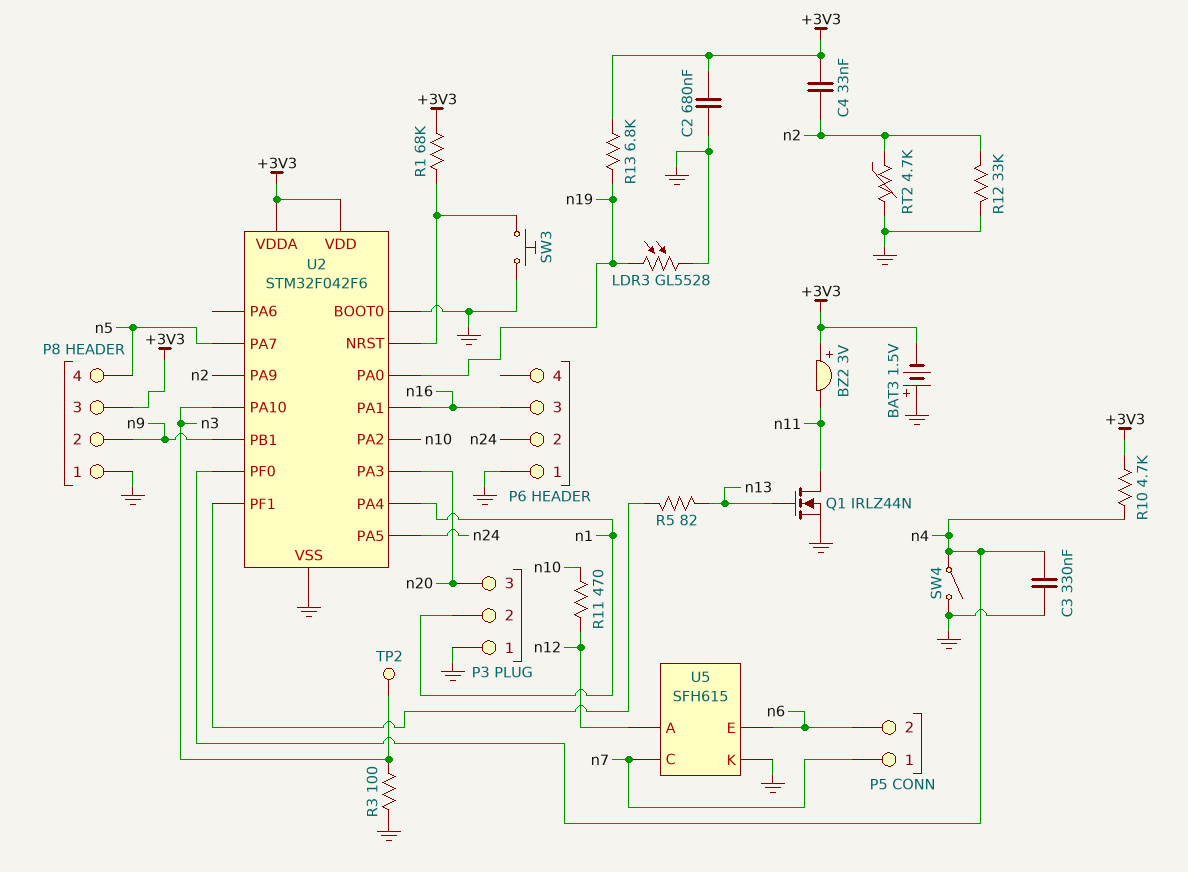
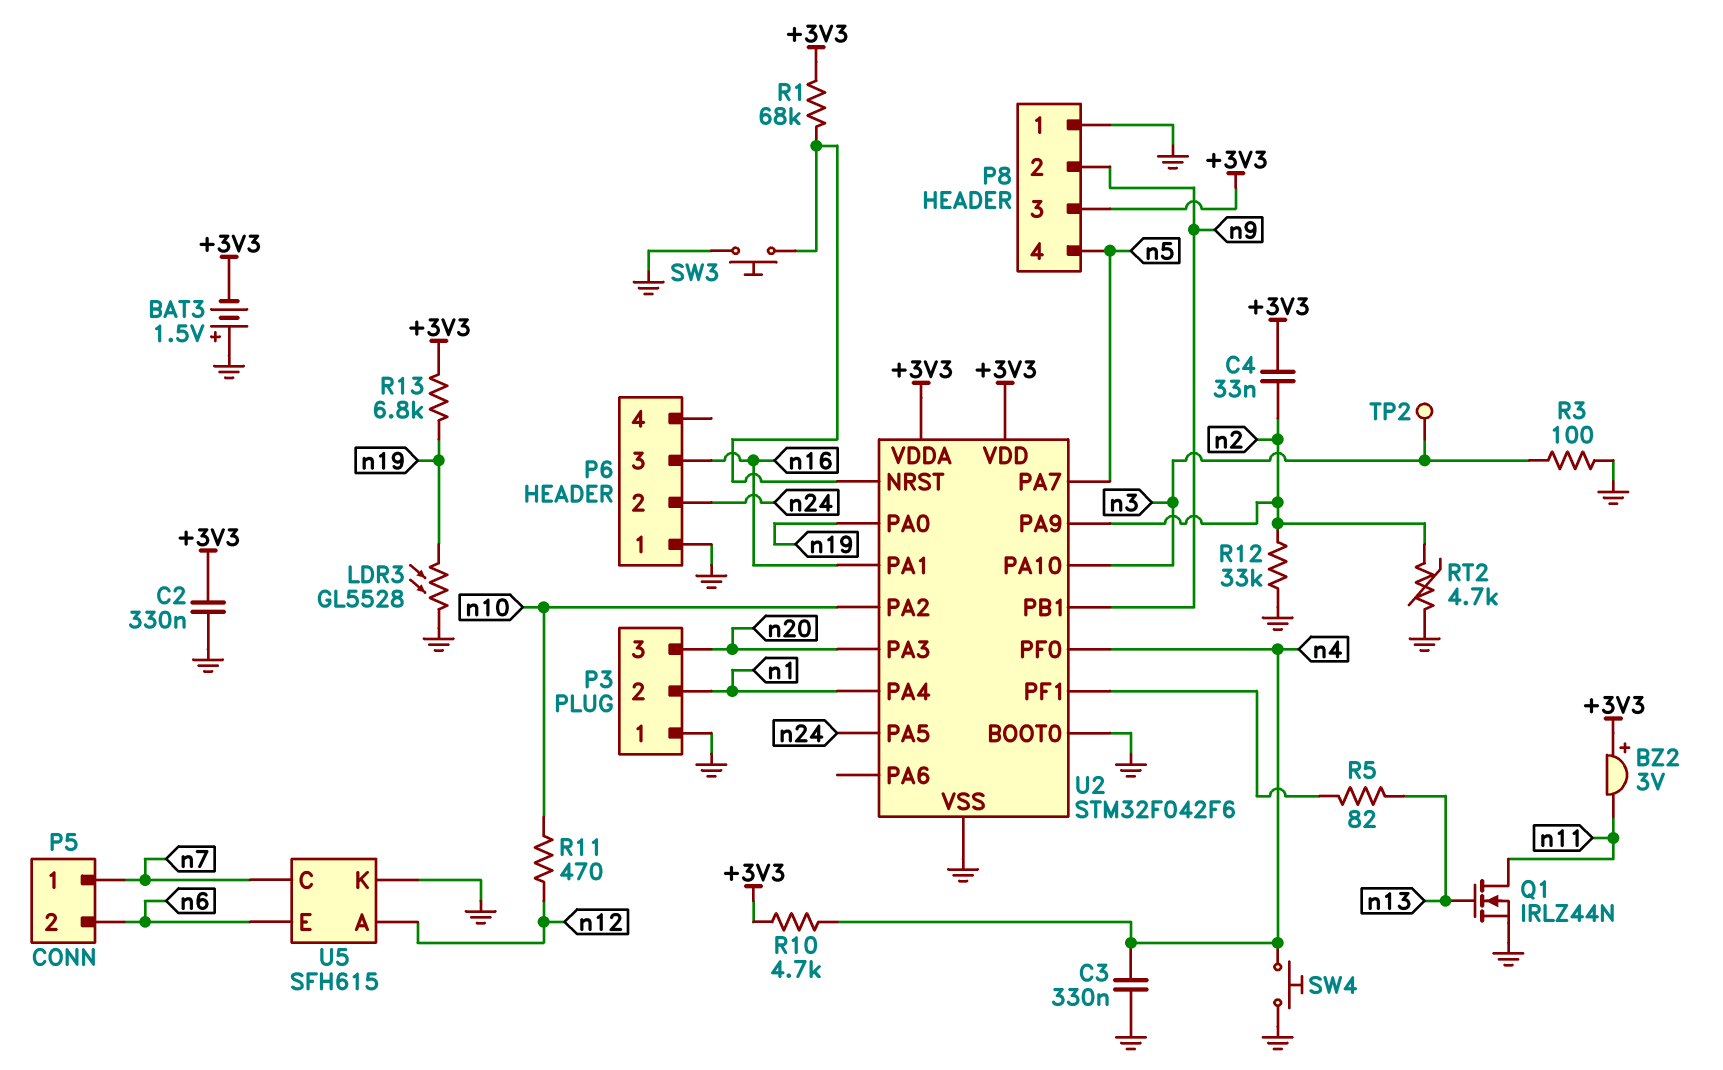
C2: 680nF (+3V3, GND) -> 330nF (+3V3, GND)
SW4: switch (GND, n4) -> button (GND, n4)

